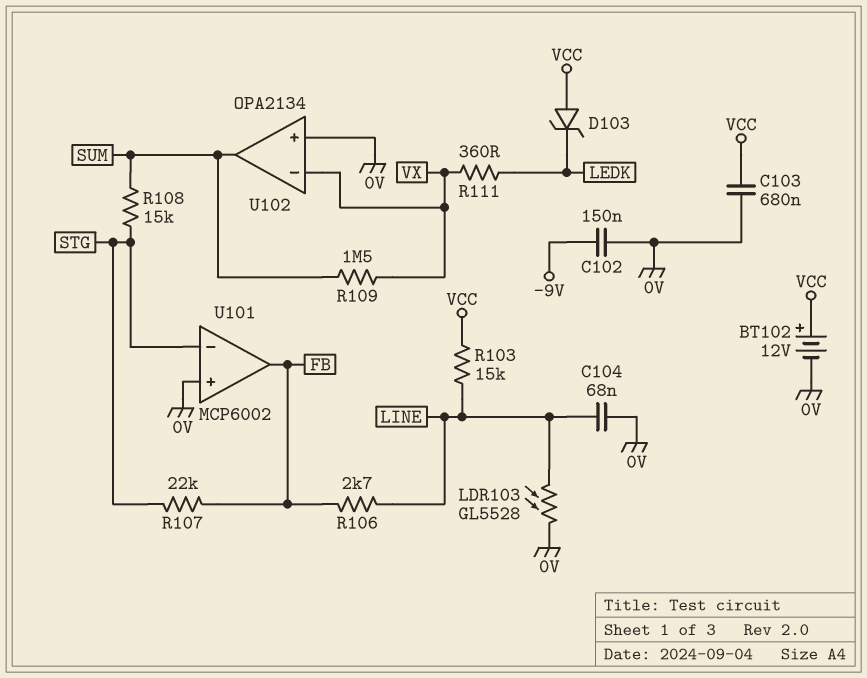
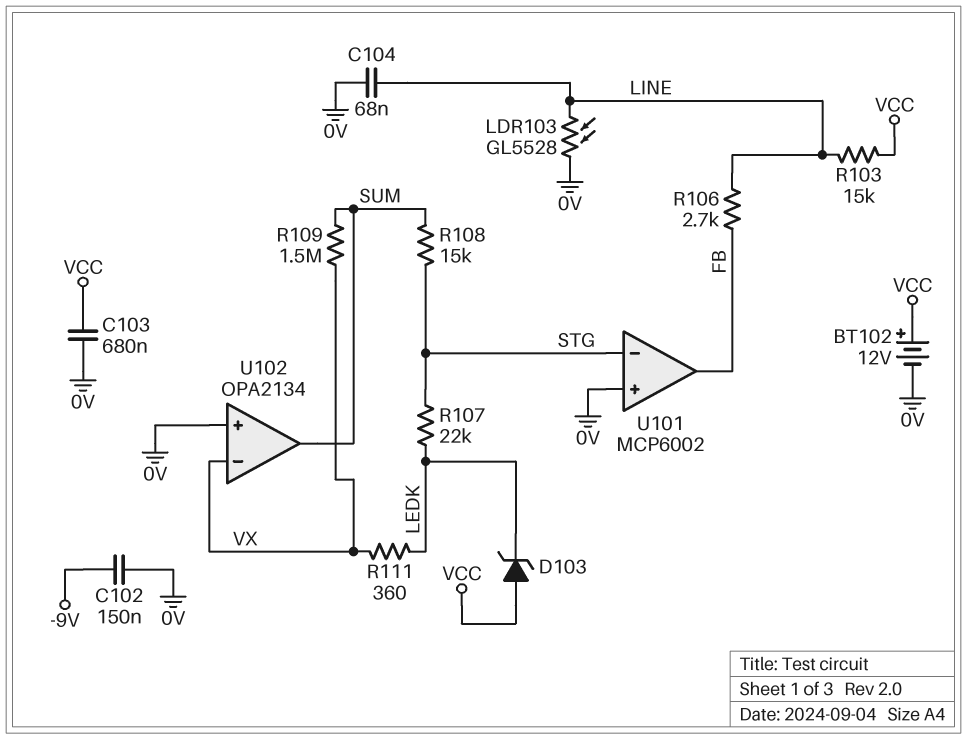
R107: 22k (FB, STG) -> 22k (LEDK, STG)

